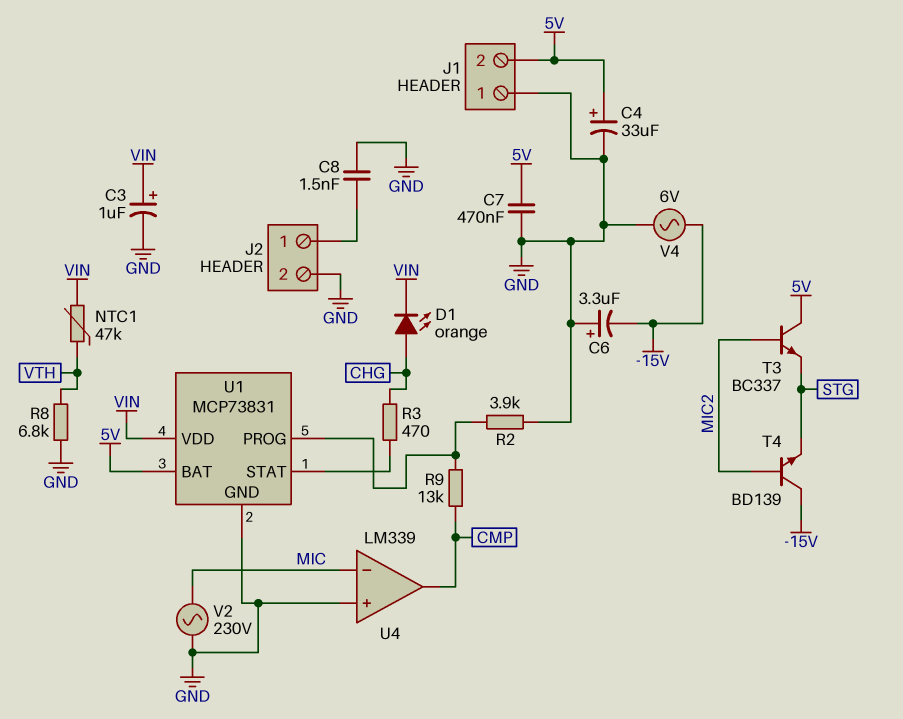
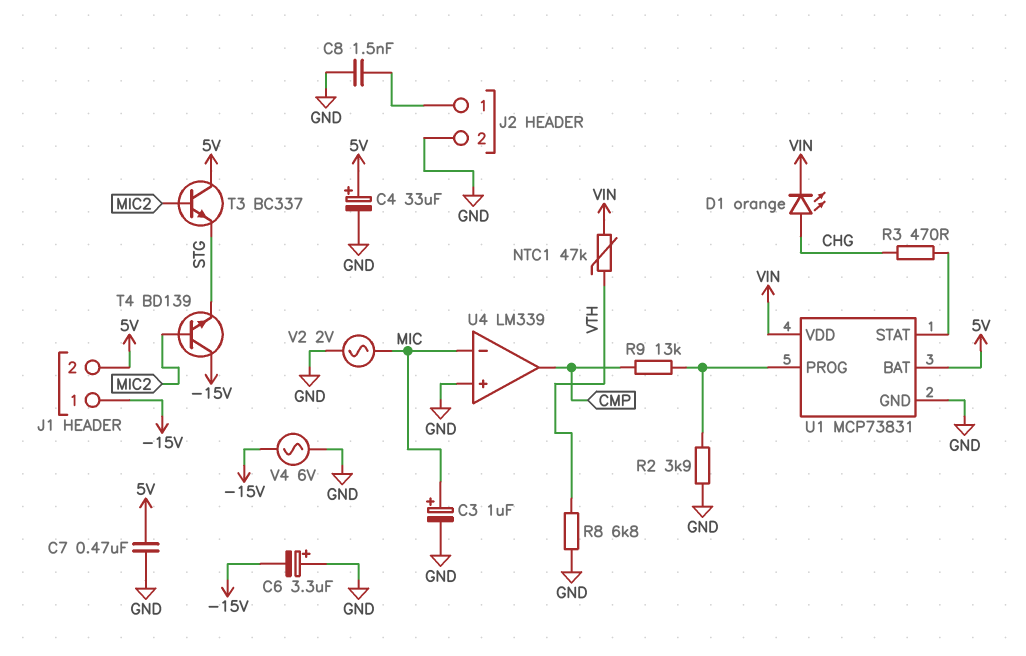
C3: 1uF (plus VIN, minus GND) -> 1uF (plus MIC, minus GND)
J1 pin 1: GND -> -15V
V2: AC 230V (GND, MIC) -> AC 2V (GND, MIC)

